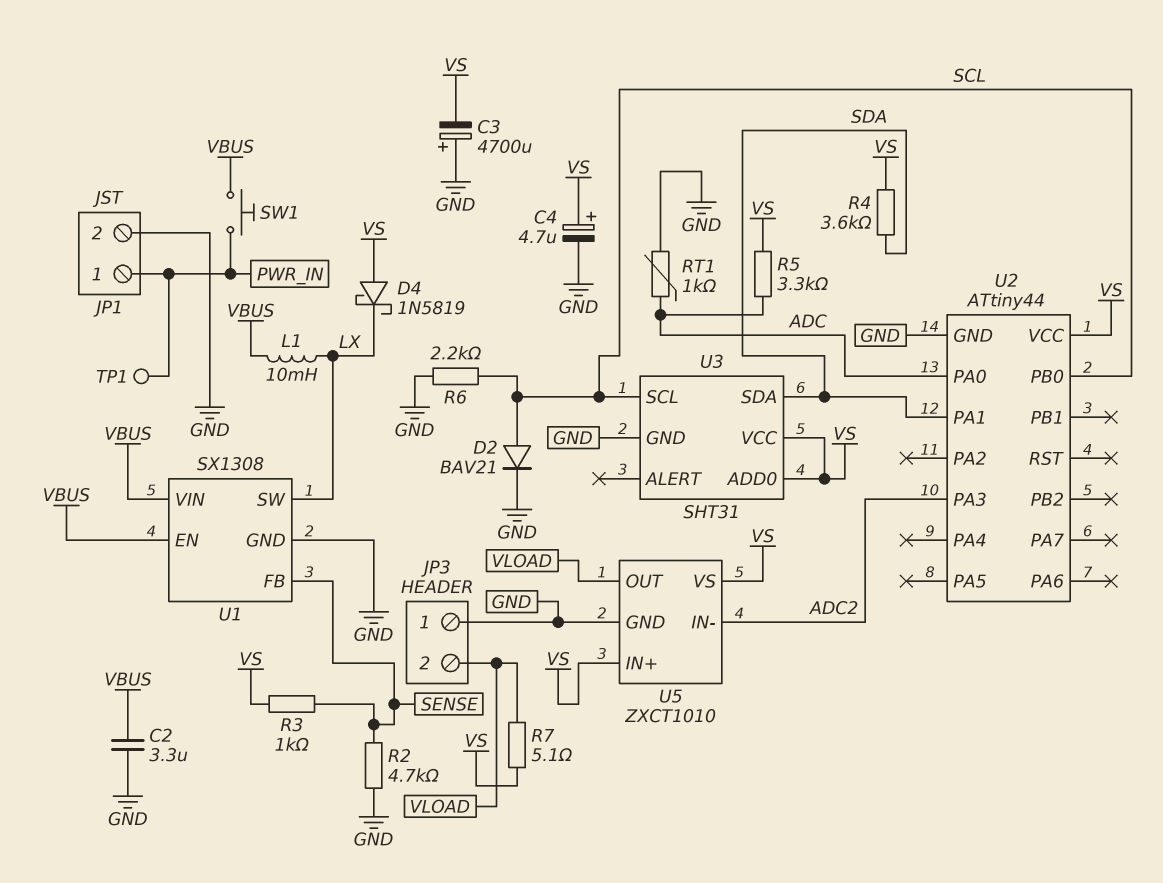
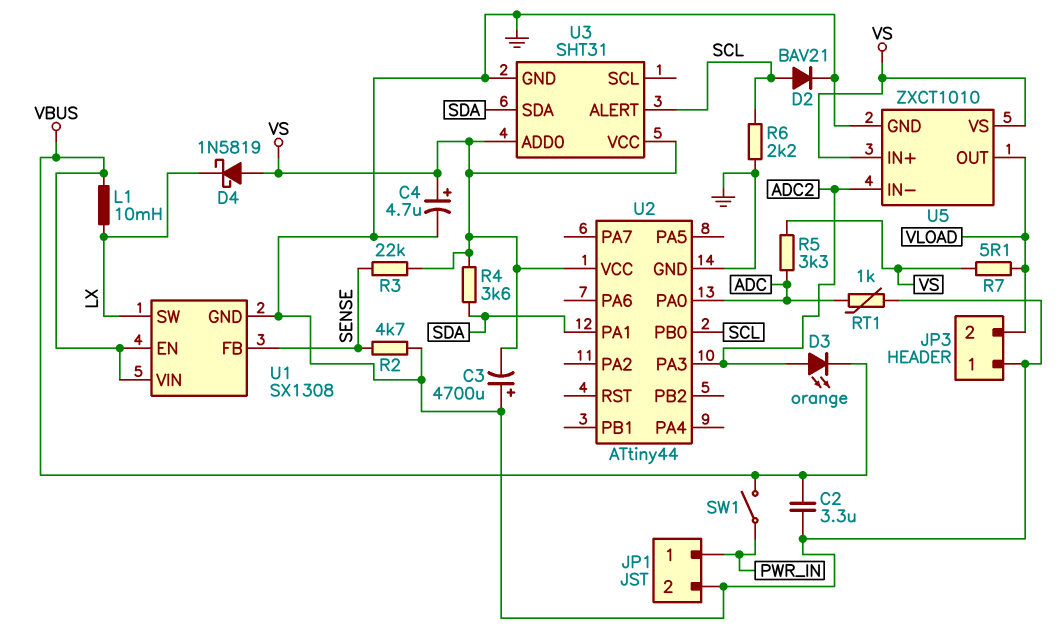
D3: none -> LED orange (A ADC2, K VBUS)
R3: 1k (SENSE, VS) -> 22k (SENSE, VS)
SW1: button (PWR_IN, VBUS) -> switch (PWR_IN, VBUS)
TP1: test point (PWR_IN) -> none
U3 pin ALERT: none -> SCL
U3 pin SCL: SCL -> none

